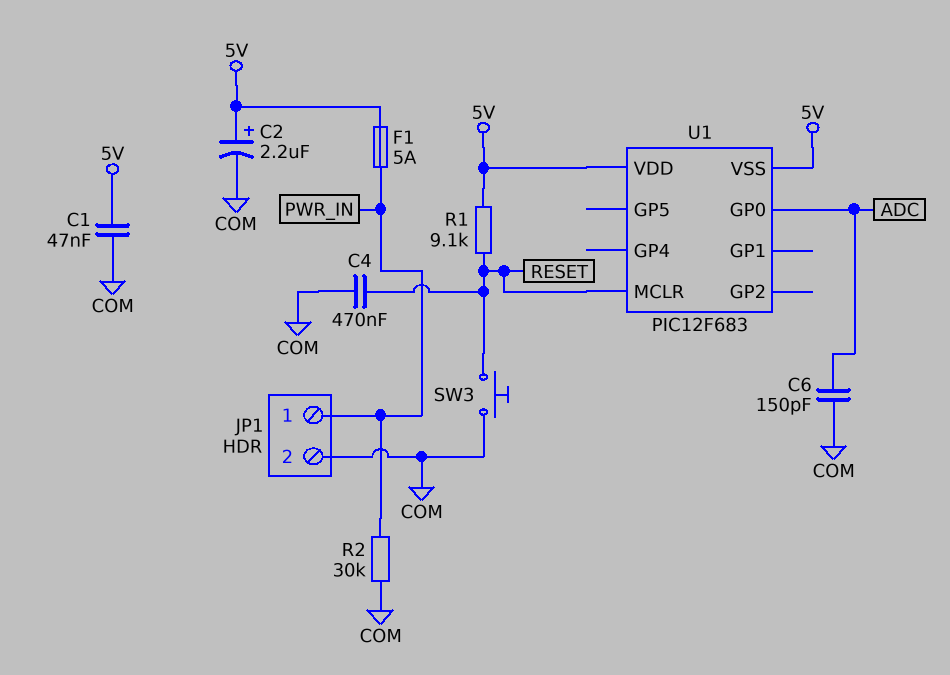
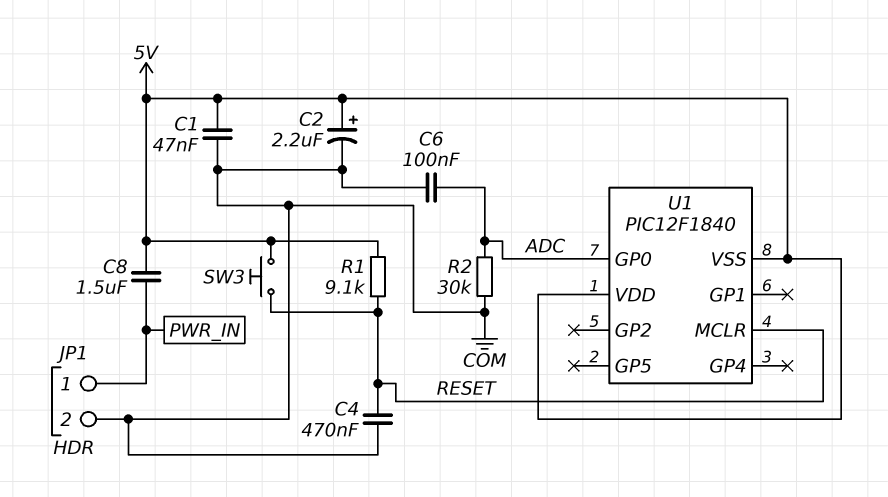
C6: 150pF (ADC, COM) -> 100nF (ADC, COM)
C8: none -> 1.5uF (5V, PWR_IN)
F1: 5A (5V, PWR_IN) -> none
R2: 30k (COM, PWR_IN) -> 30k (ADC, COM)
SW3: button (COM, RESET) -> button (5V, RESET)
U1: PIC12F683 -> PIC12F1840

